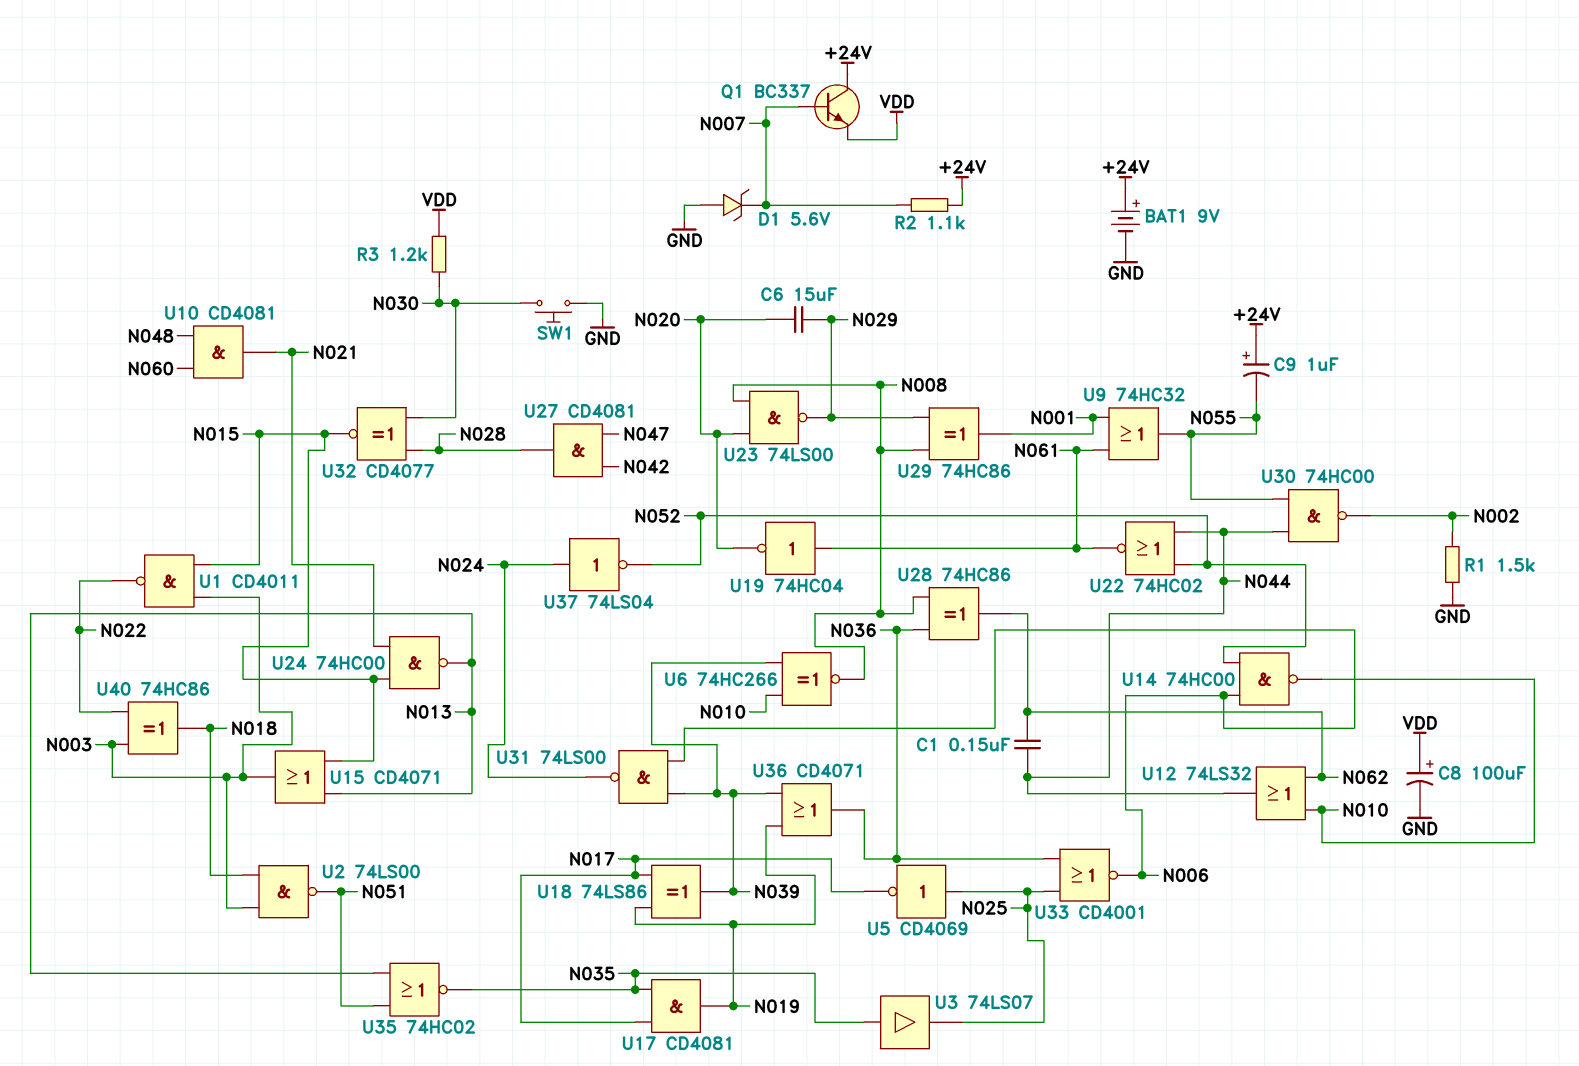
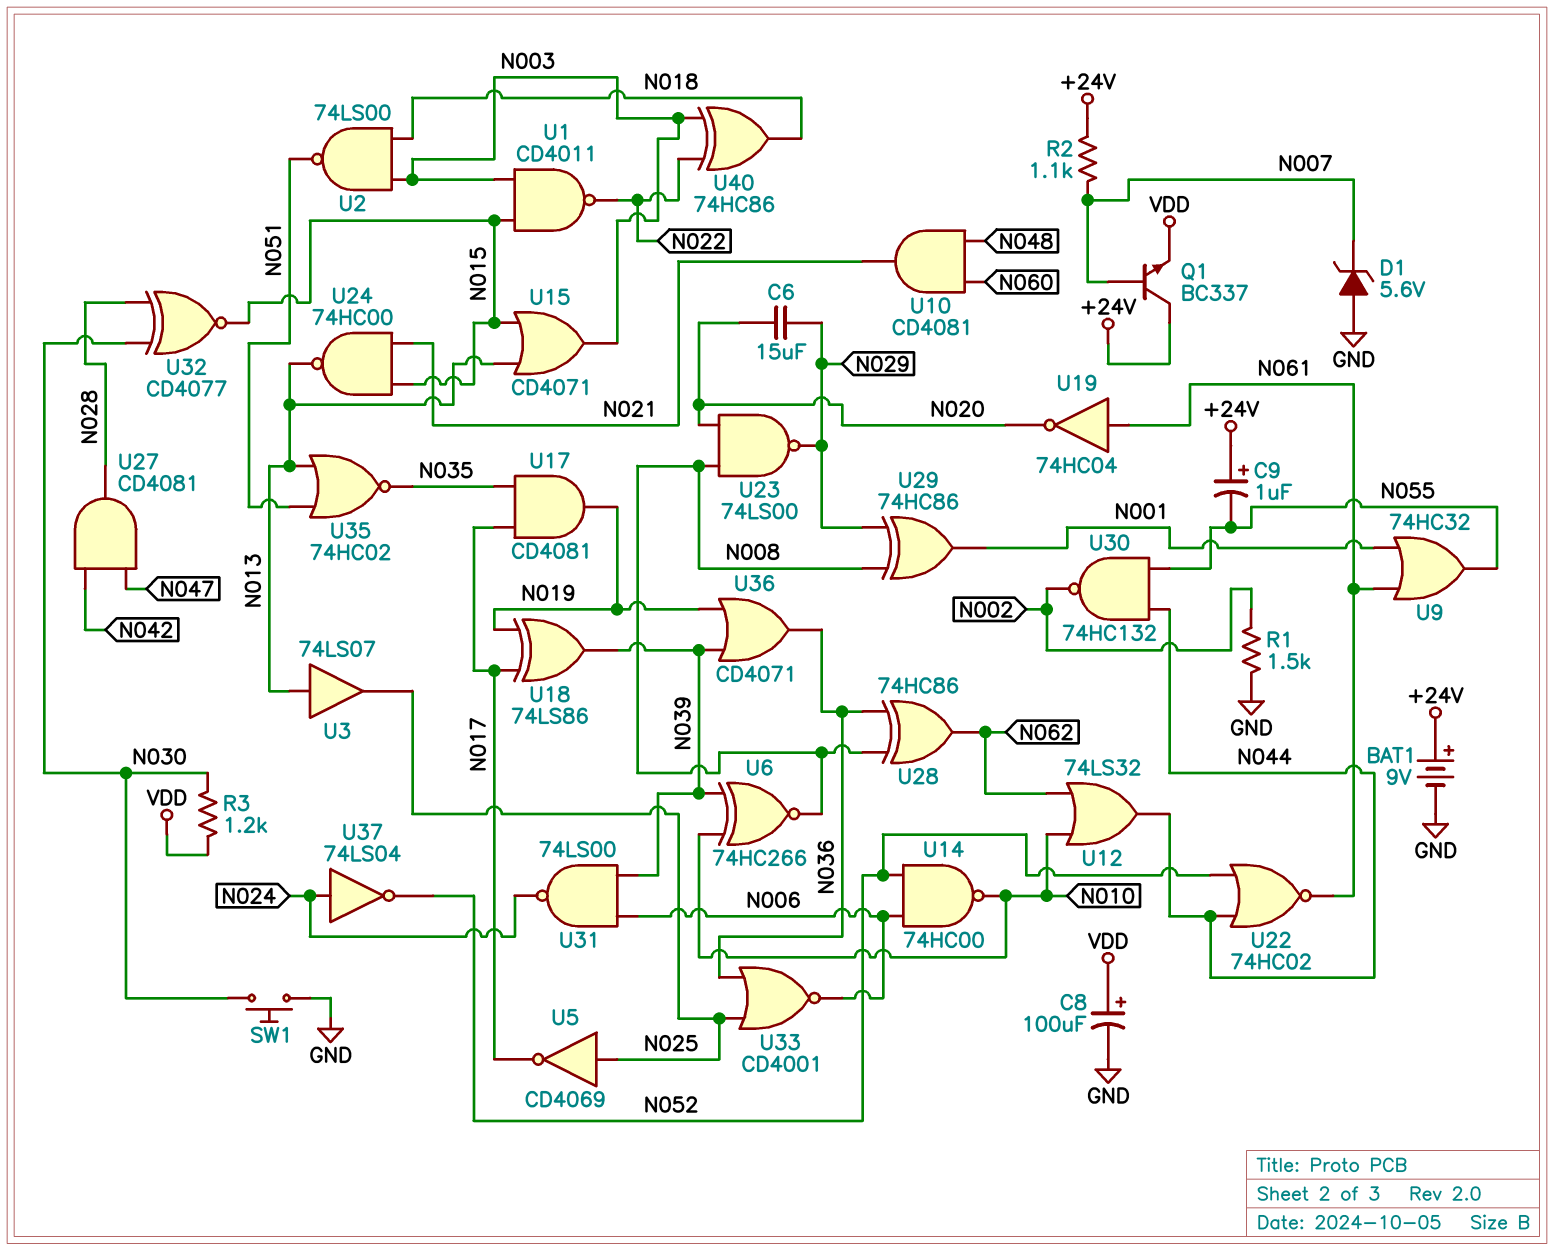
C1: 150nF (N044, N062) -> none
U3: buffer 74LS07 (in N035, out N025) -> buffer 74LS07 (in N013, out N025)
U30: NAND 74HC00 (in N044, in N055, out N002) -> NAND 74HC132 (in N044, in N055, out N002)

